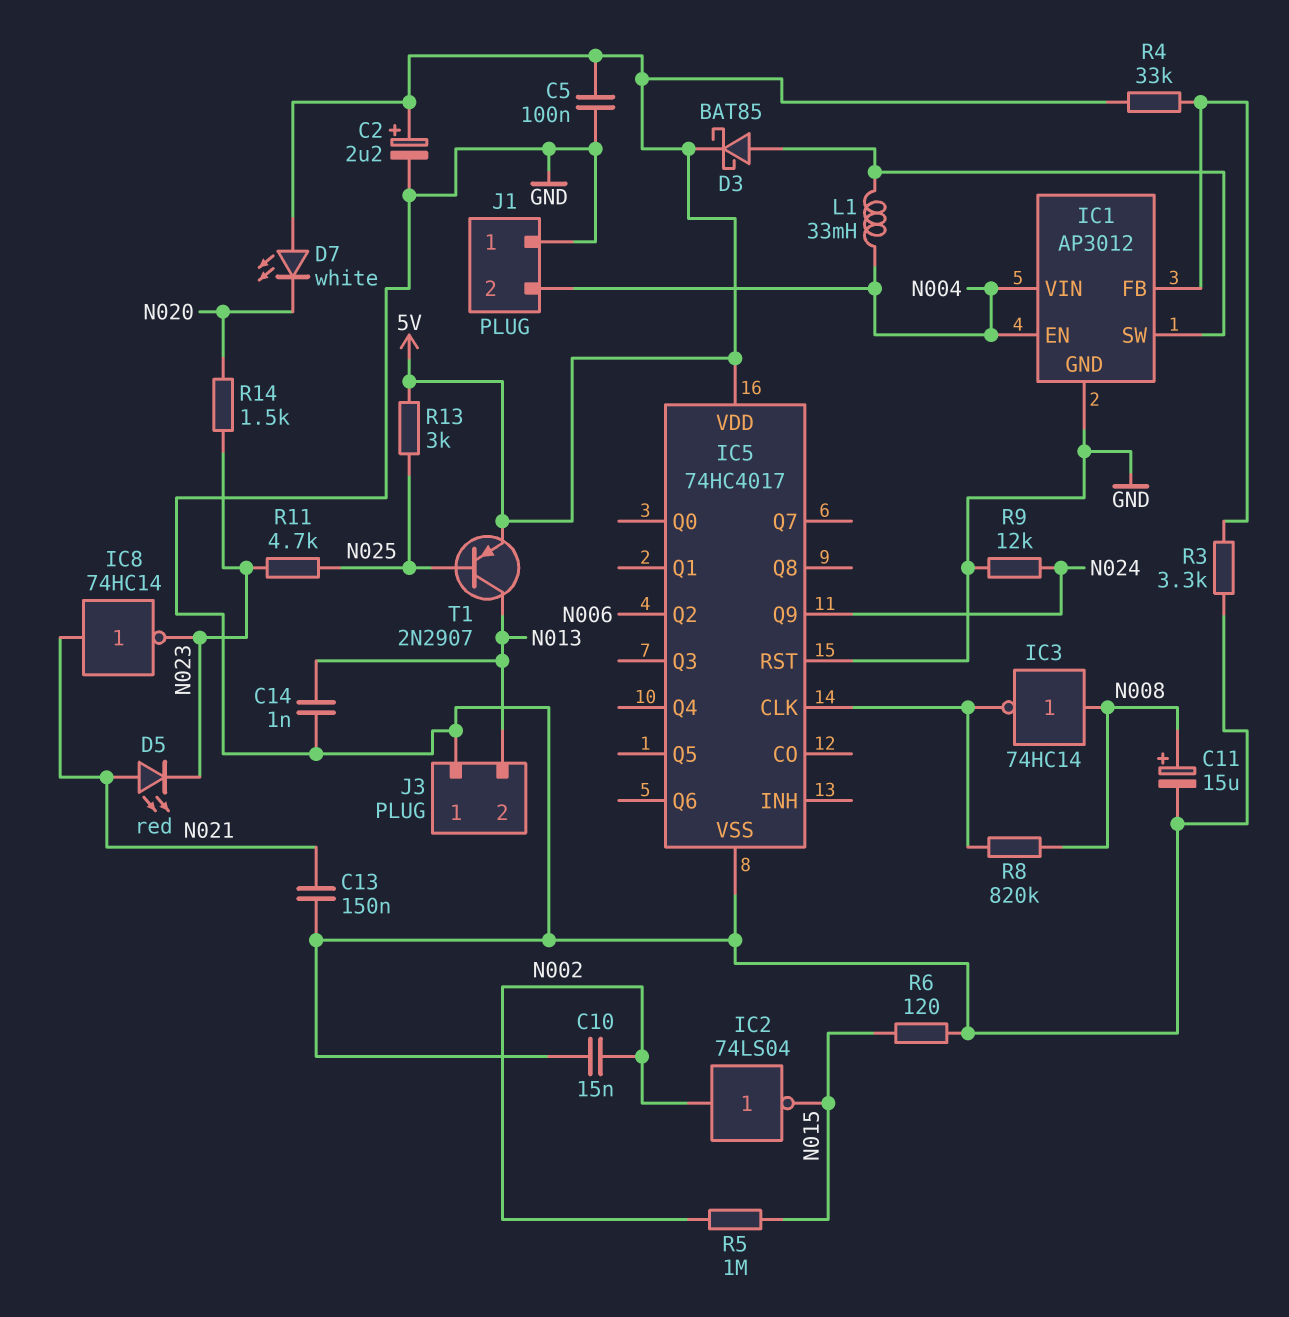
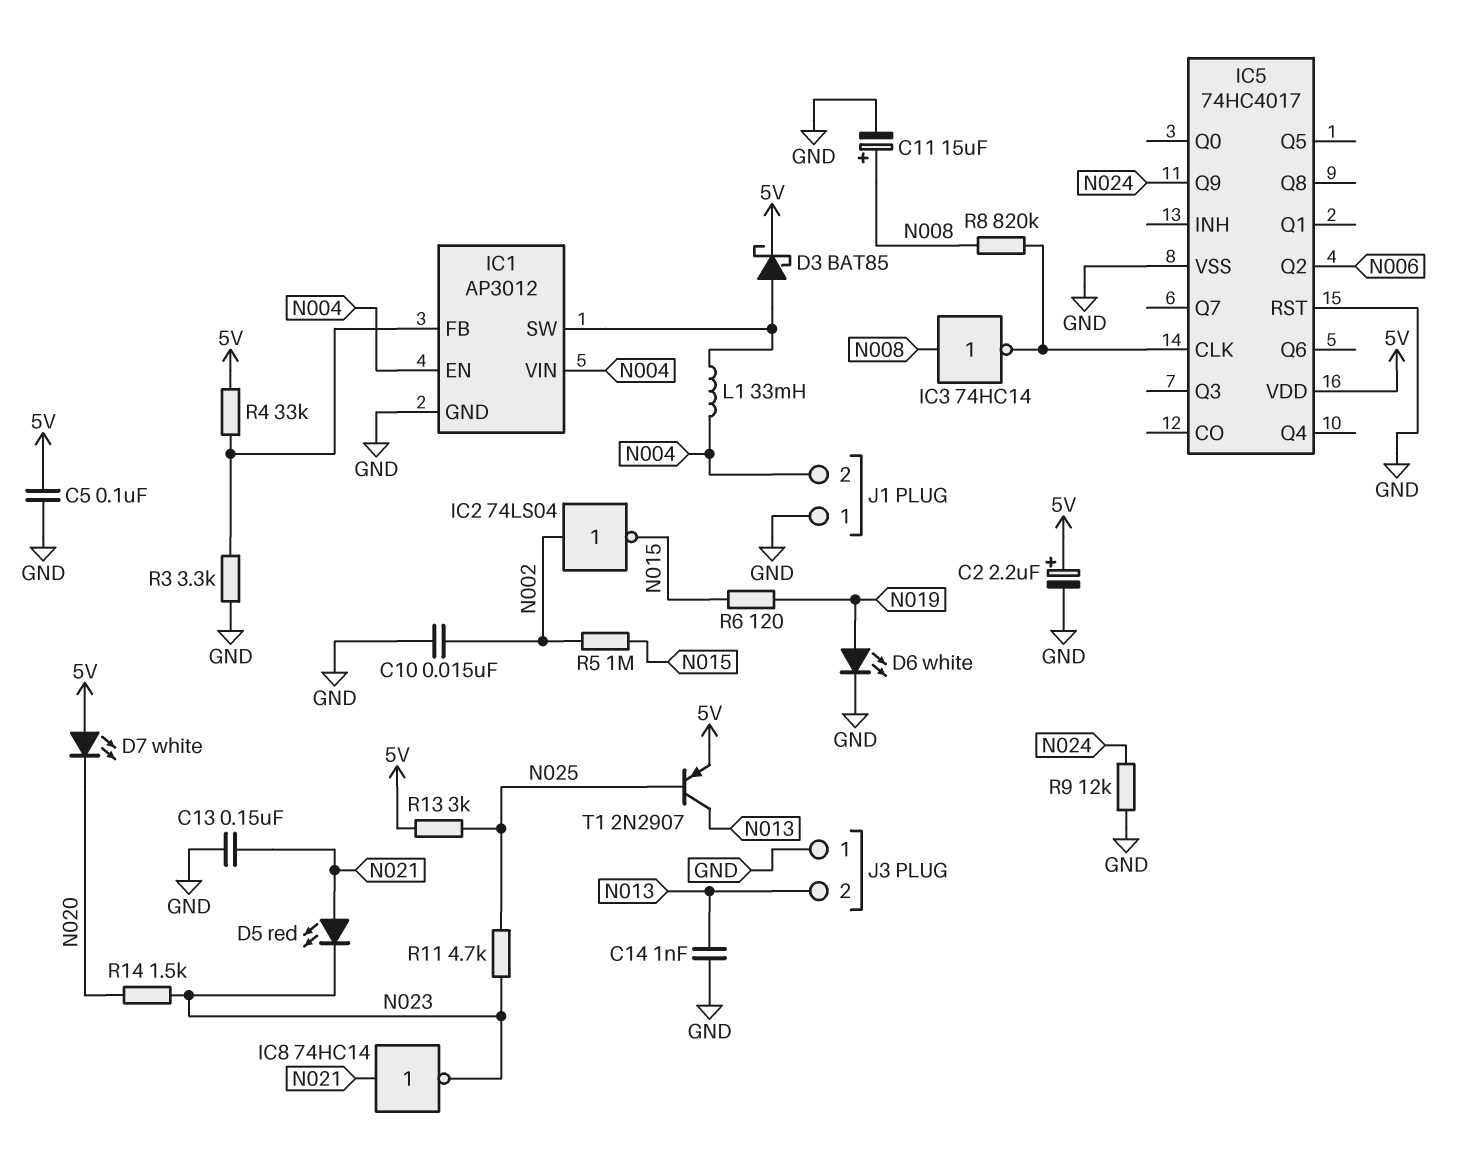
D6: none -> LED white (A N019, K GND)
R6: 120 (GND, N015) -> 120 (N015, N019)

